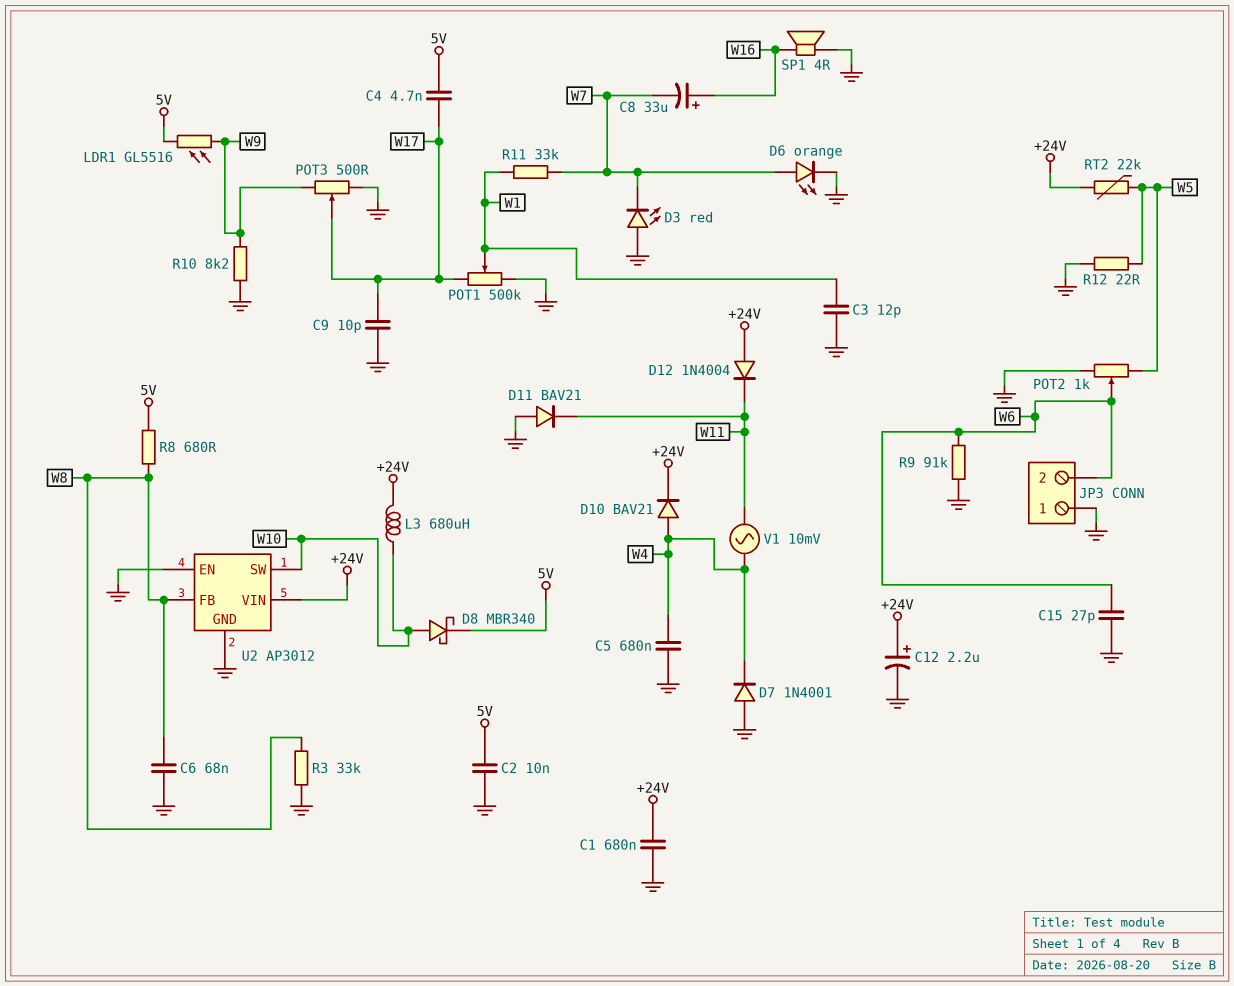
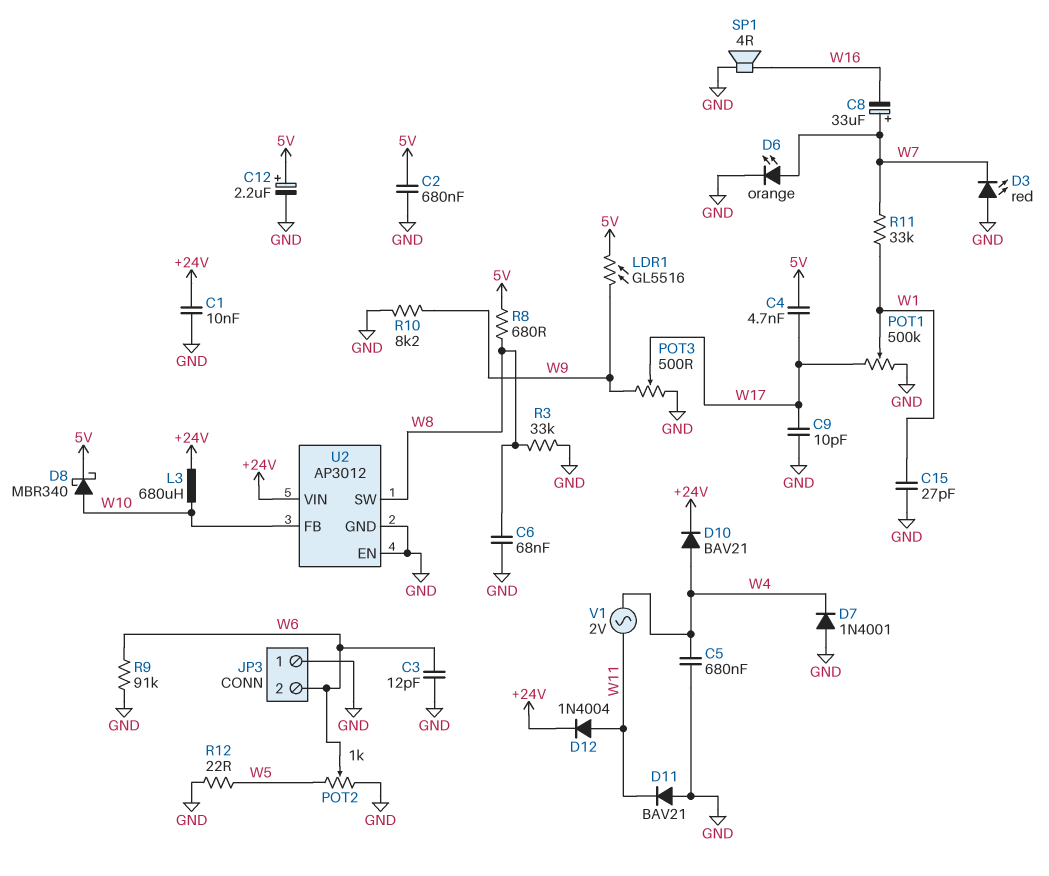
C1: 680nF (+24V, GND) -> 10nF (+24V, GND)
C2: 10nF (5V, GND) -> 680nF (5V, GND)
C3: 12pF (GND, W1) -> 12pF (GND, W6)
C8: 33uF (plus W16, minus W7) -> 33uF (plus W7, minus W16)
C12: 2.2uF (plus +24V, minus GND) -> 2.2uF (plus 5V, minus GND)
C15: 27pF (GND, W6) -> 27pF (GND, W1)
D12: diode 1N4004 (A +24V, K W11) -> diode 1N4004 (A W11, K +24V)
RT2: 22k (+24V, W5) -> none
U2 pin FB: W8 -> W10
U2 pin SW: W10 -> W8
V1: AC 10mV (W4, W11) -> AC 2V (W4, W11)

